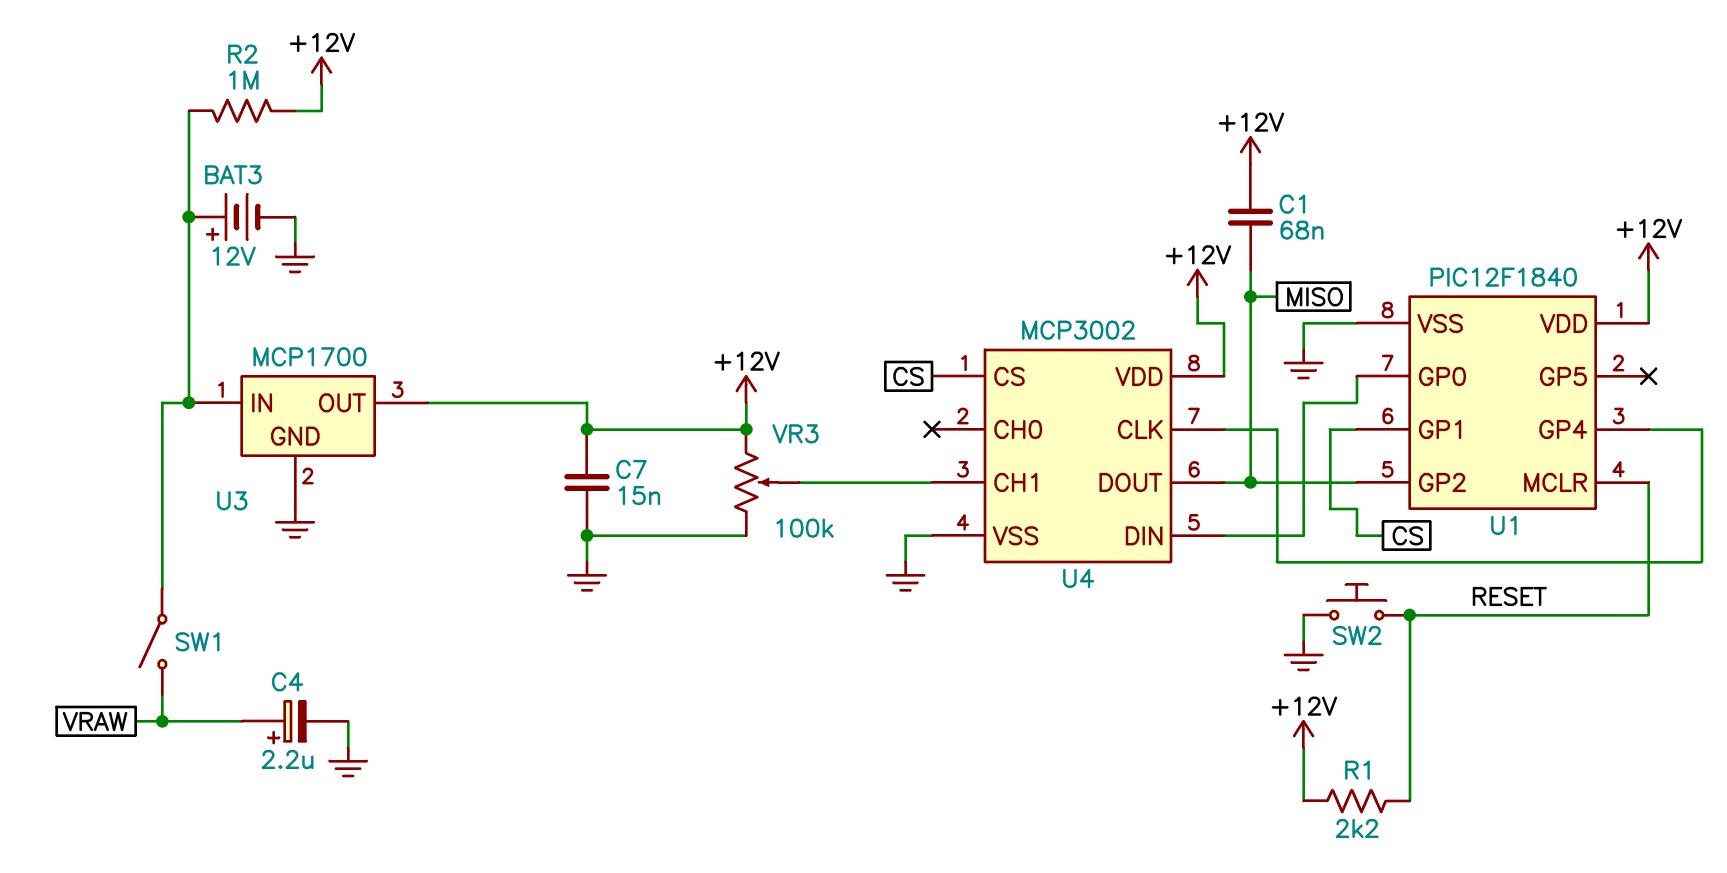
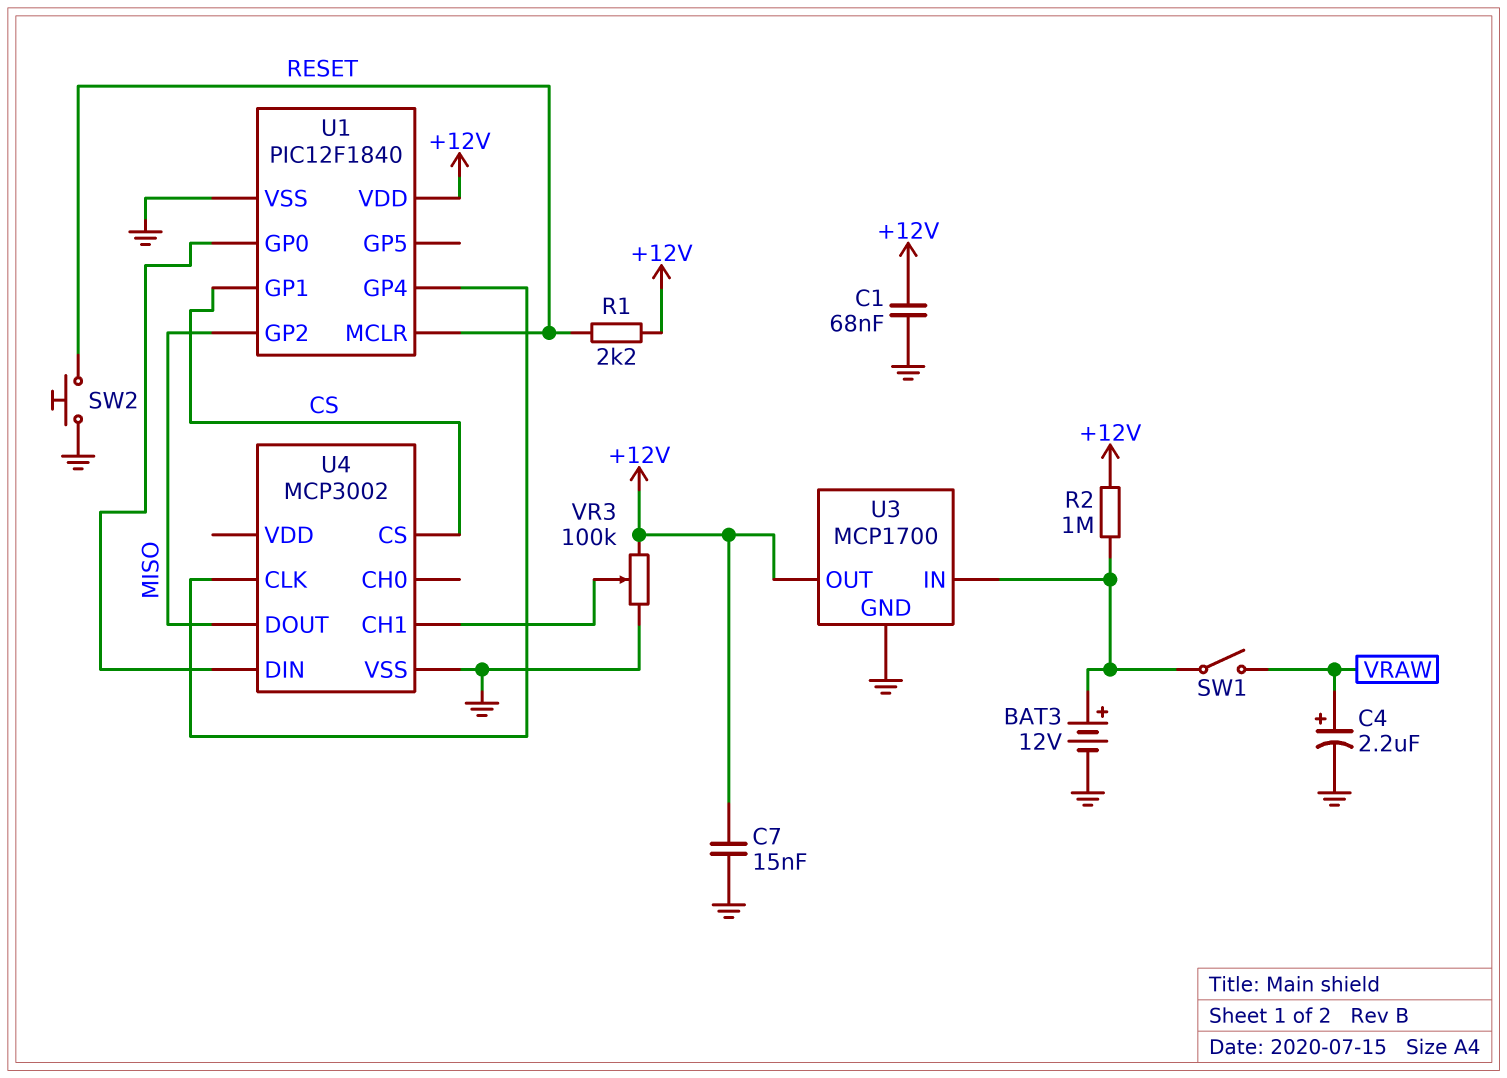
C1: 68nF (+12V, MISO) -> 68nF (+12V, GND)
U4 pin VDD: +12V -> none

